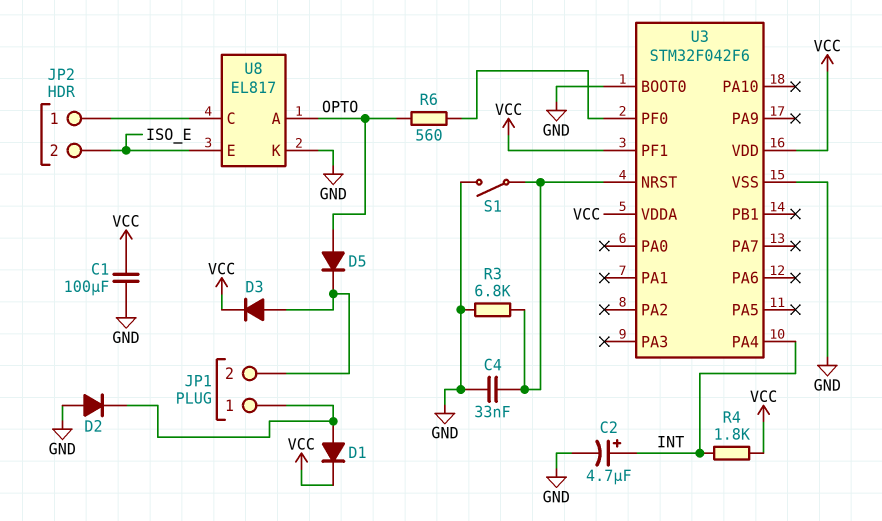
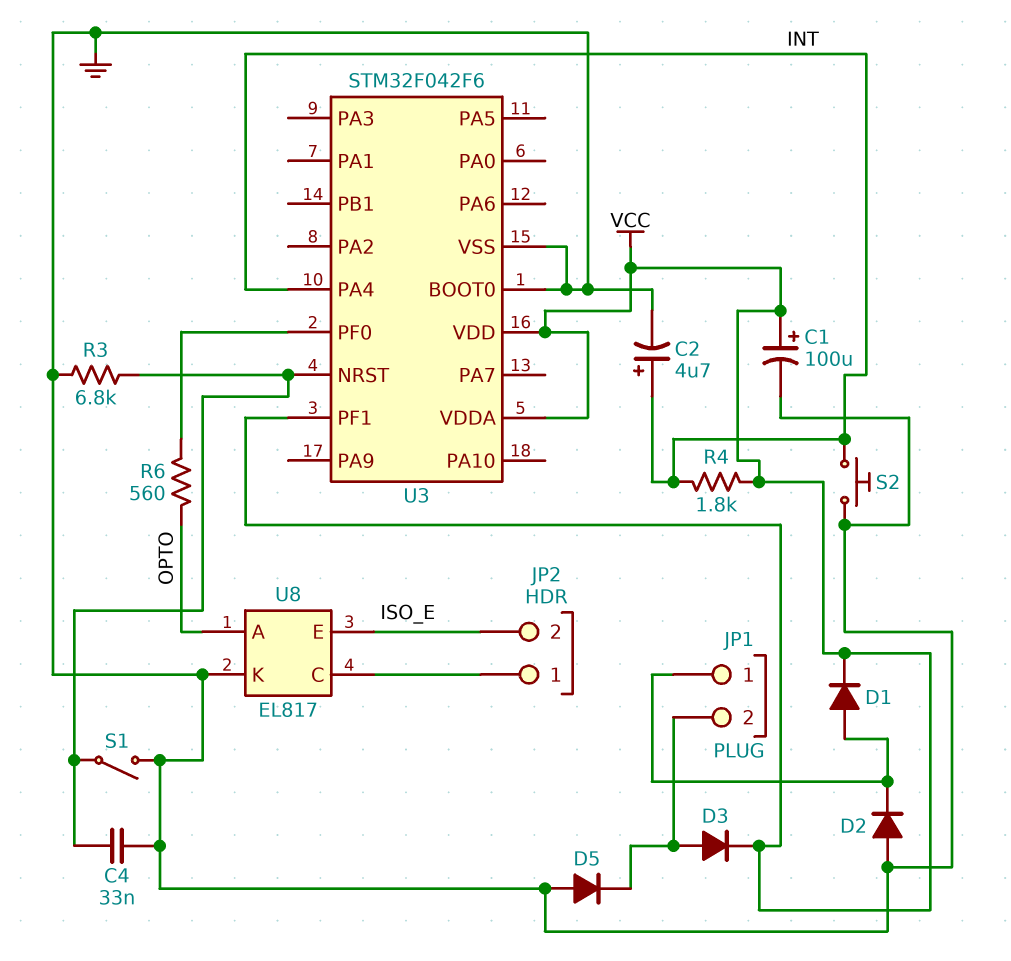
C1: 100uF (GND, VCC) -> 100uF (plus VCC, minus GND)
D5: diode (A OPTO, K JP1/2) -> diode (A GND, K JP1/2)
S2: none -> button (GND, INT)

